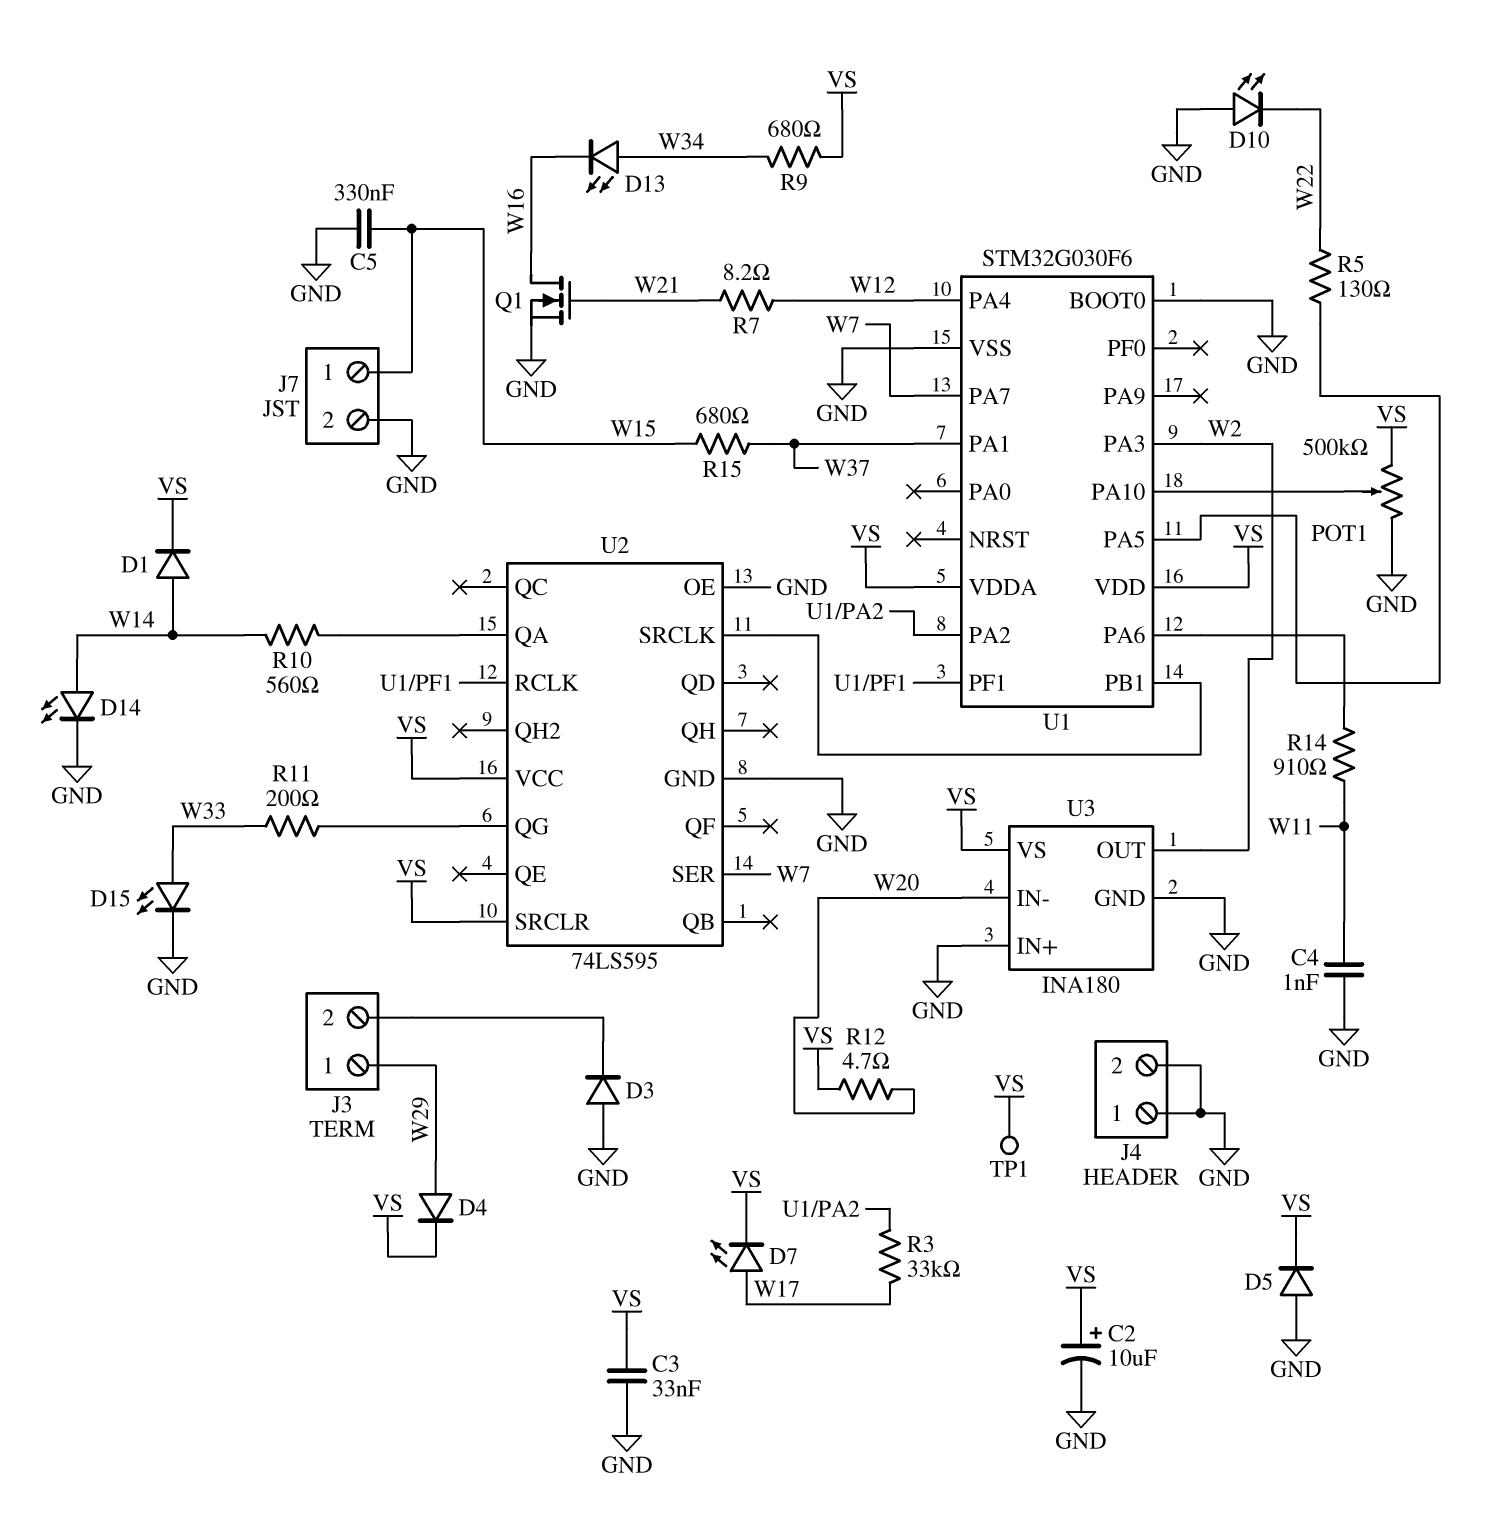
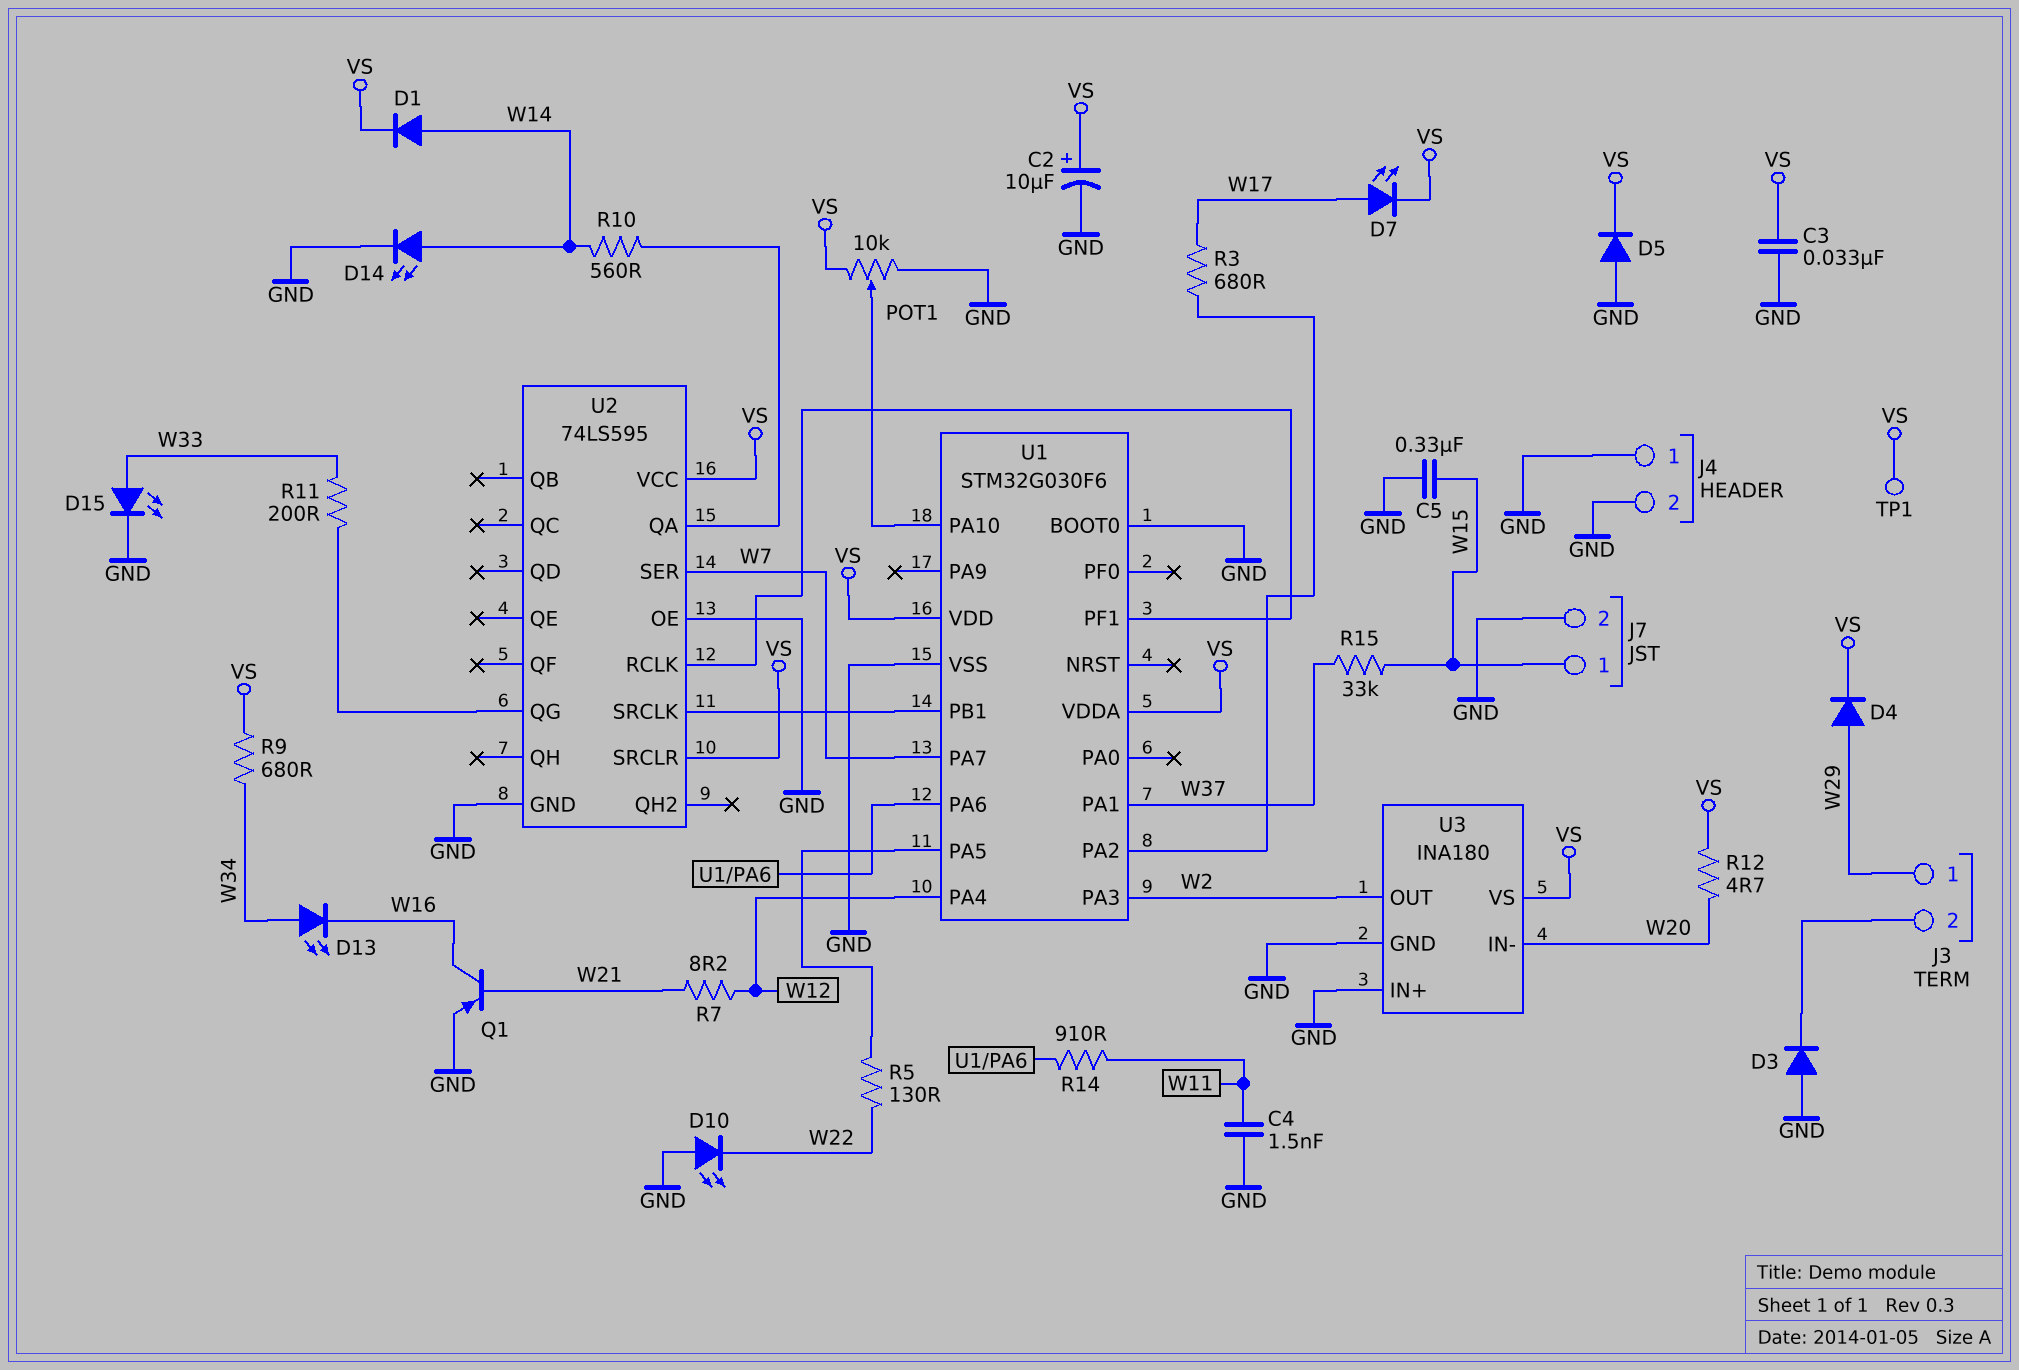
C4: 1nF (GND, W11) -> 1.5nF (GND, W11)
POT1: 500k (GND, VS, wiper U1/PA10) -> 10k (GND, VS, wiper U1/PA10)
Q1: NMOS (G W21, D W16, S GND) -> PNP (B W21, C W16, E GND)
R3: 33k (U1/PA2, W17) -> 680 (U1/PA2, W17)
R15: 680 (W15, W37) -> 33k (W15, W37)

